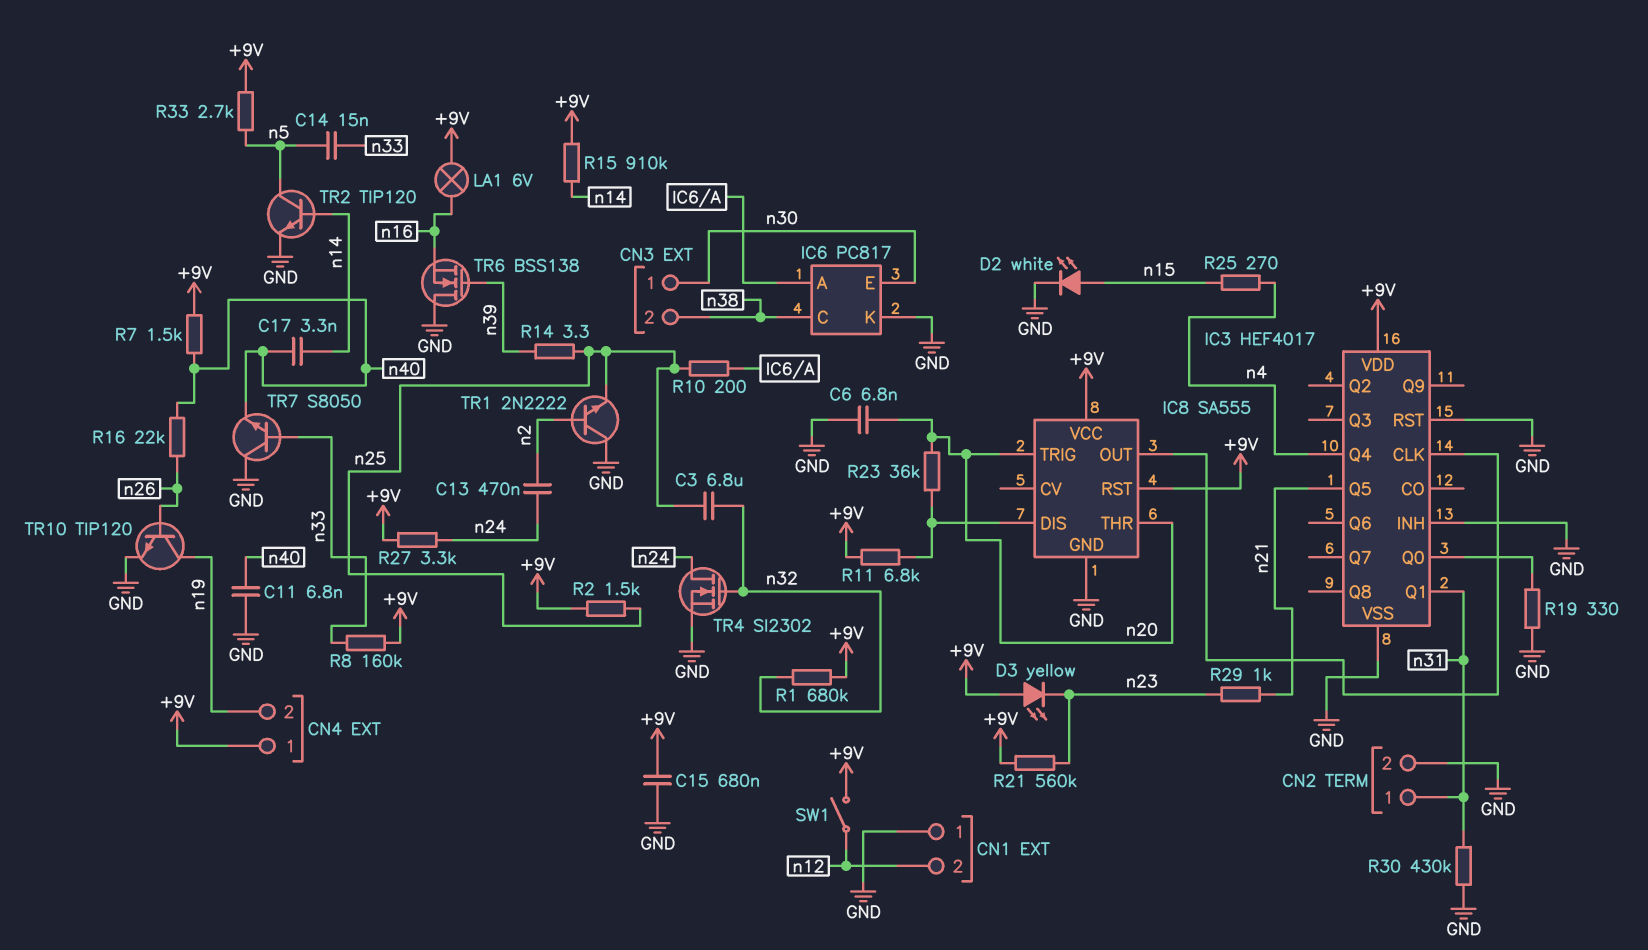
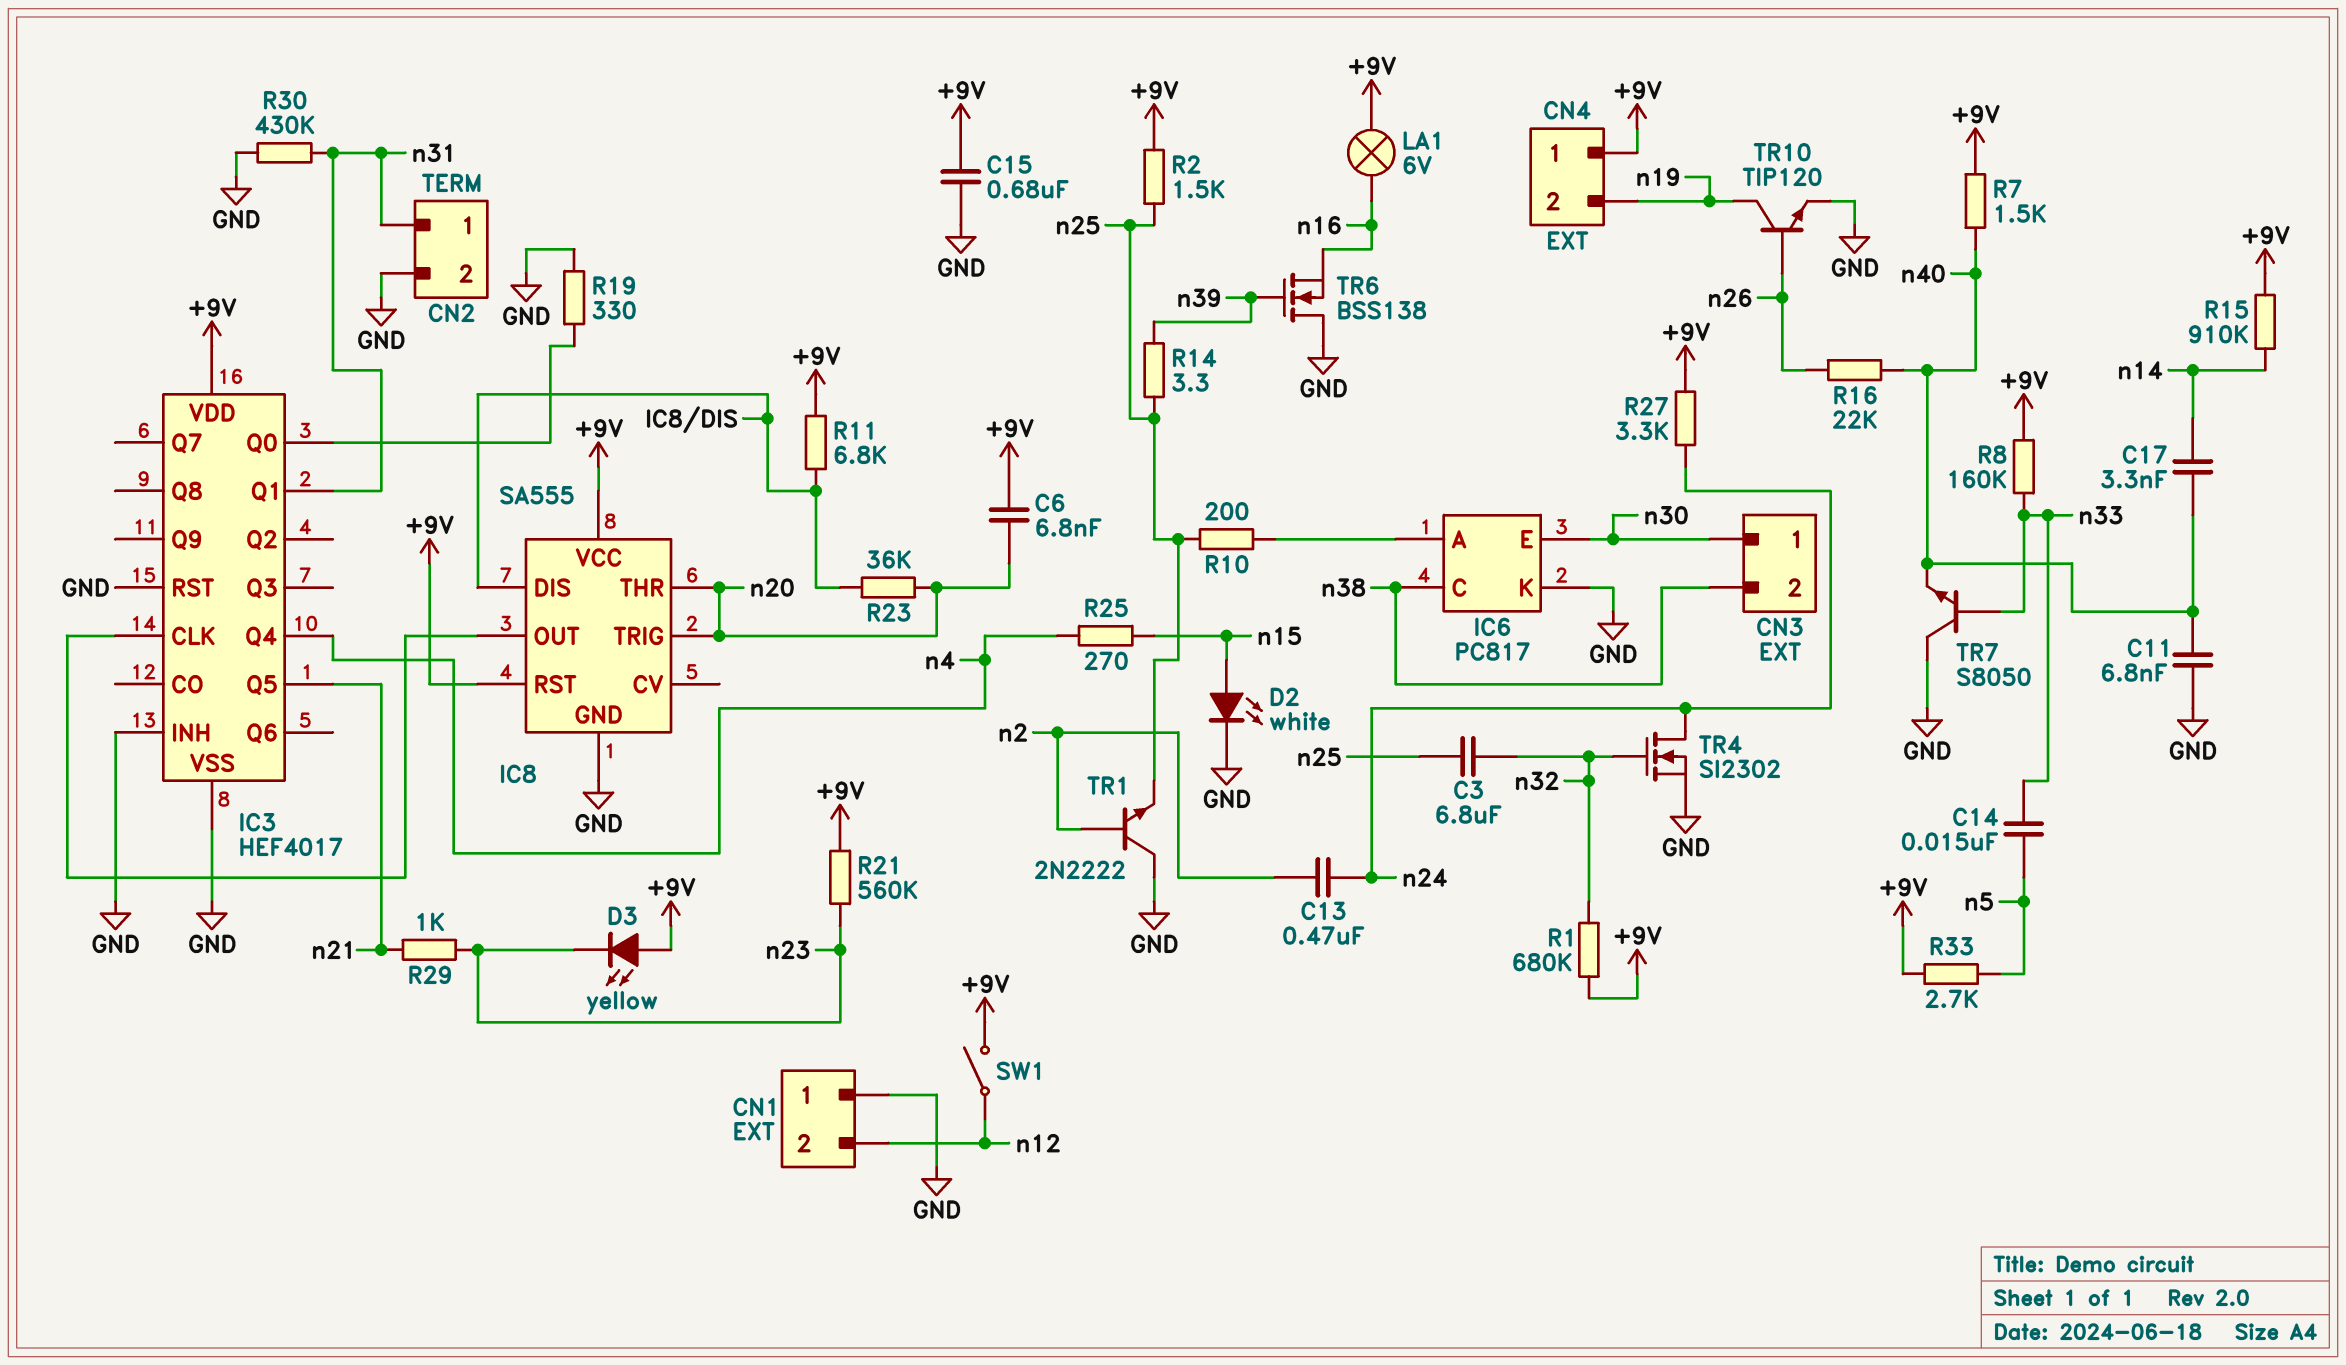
C6: 6.8nF (GND, n20) -> 6.8nF (+9V, n20)
TR2: NPN TIP120 (B n14, C n5, E GND) -> none

